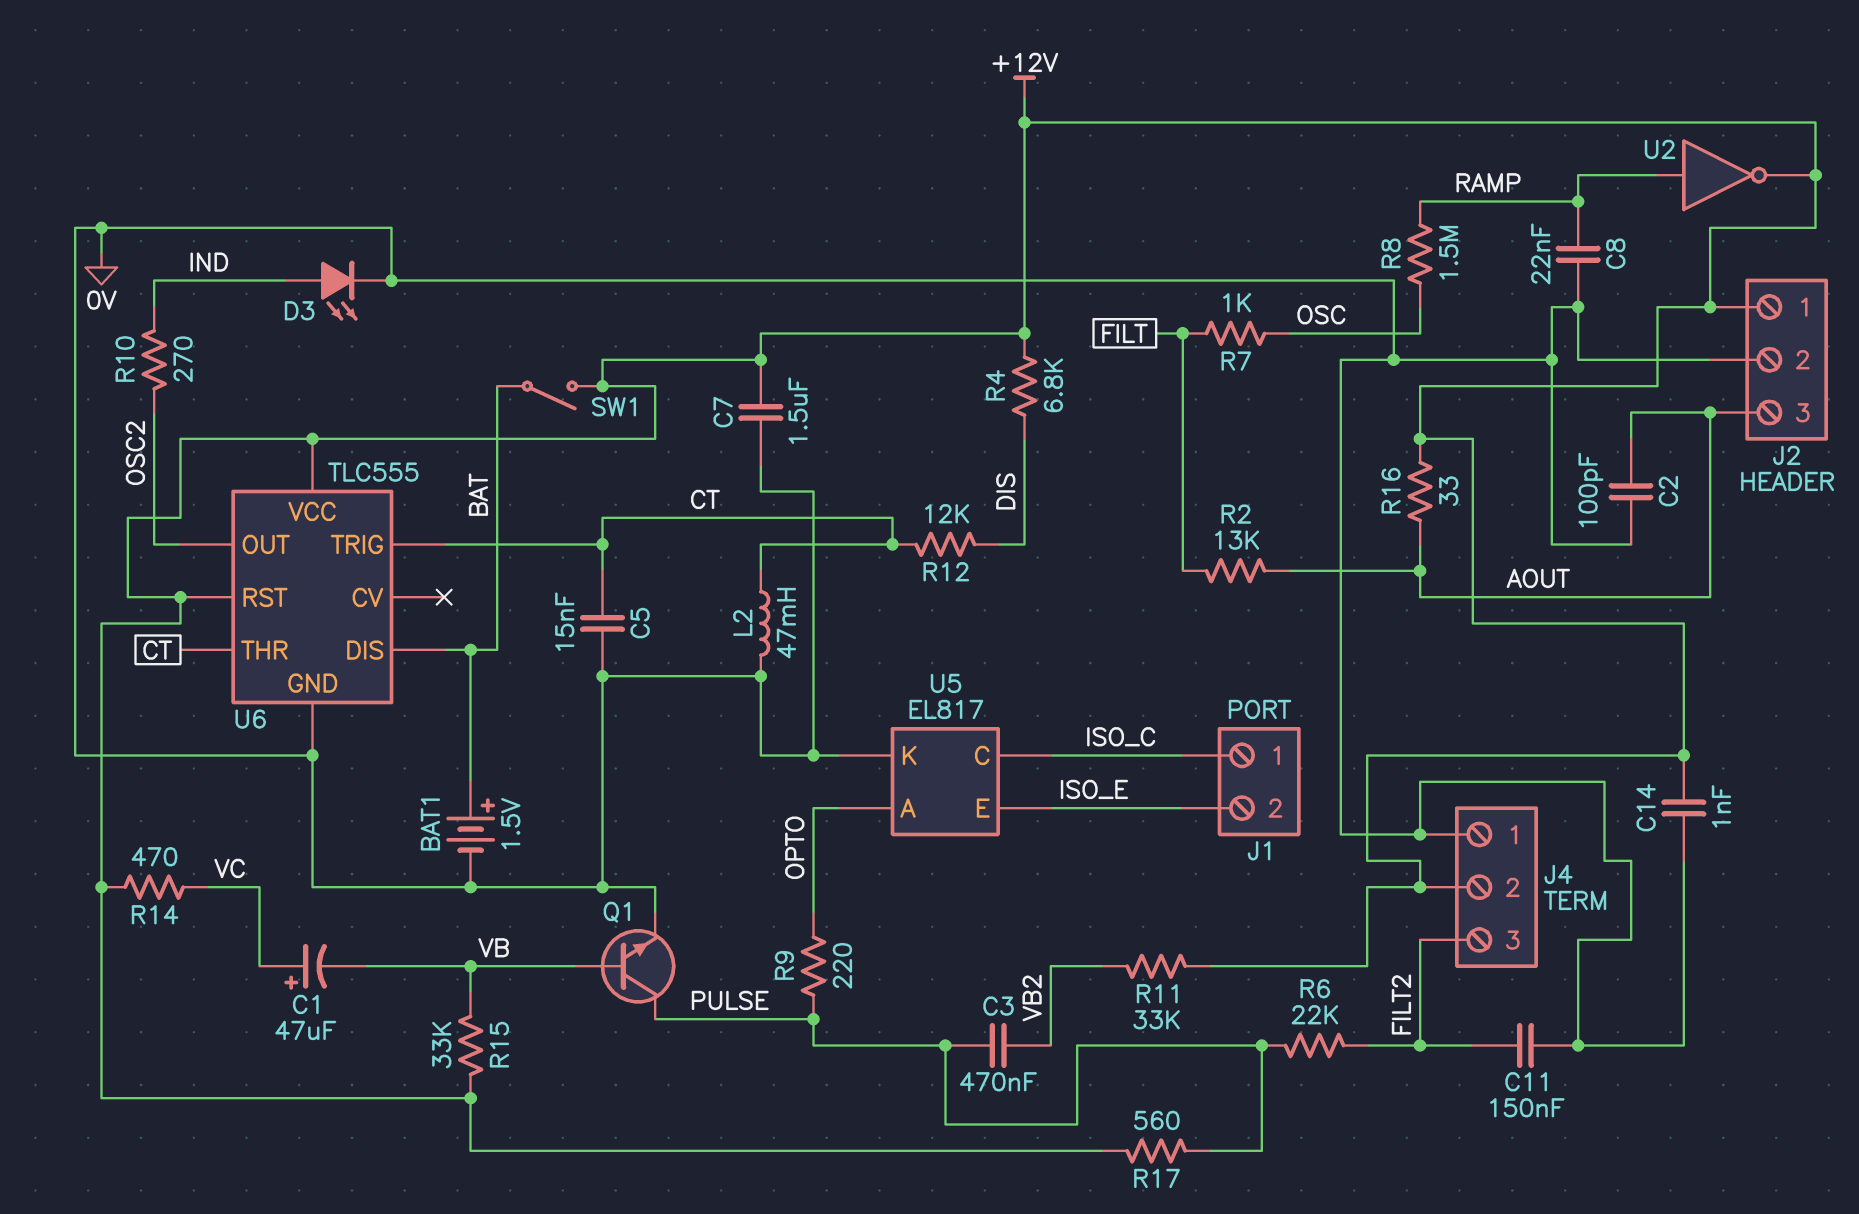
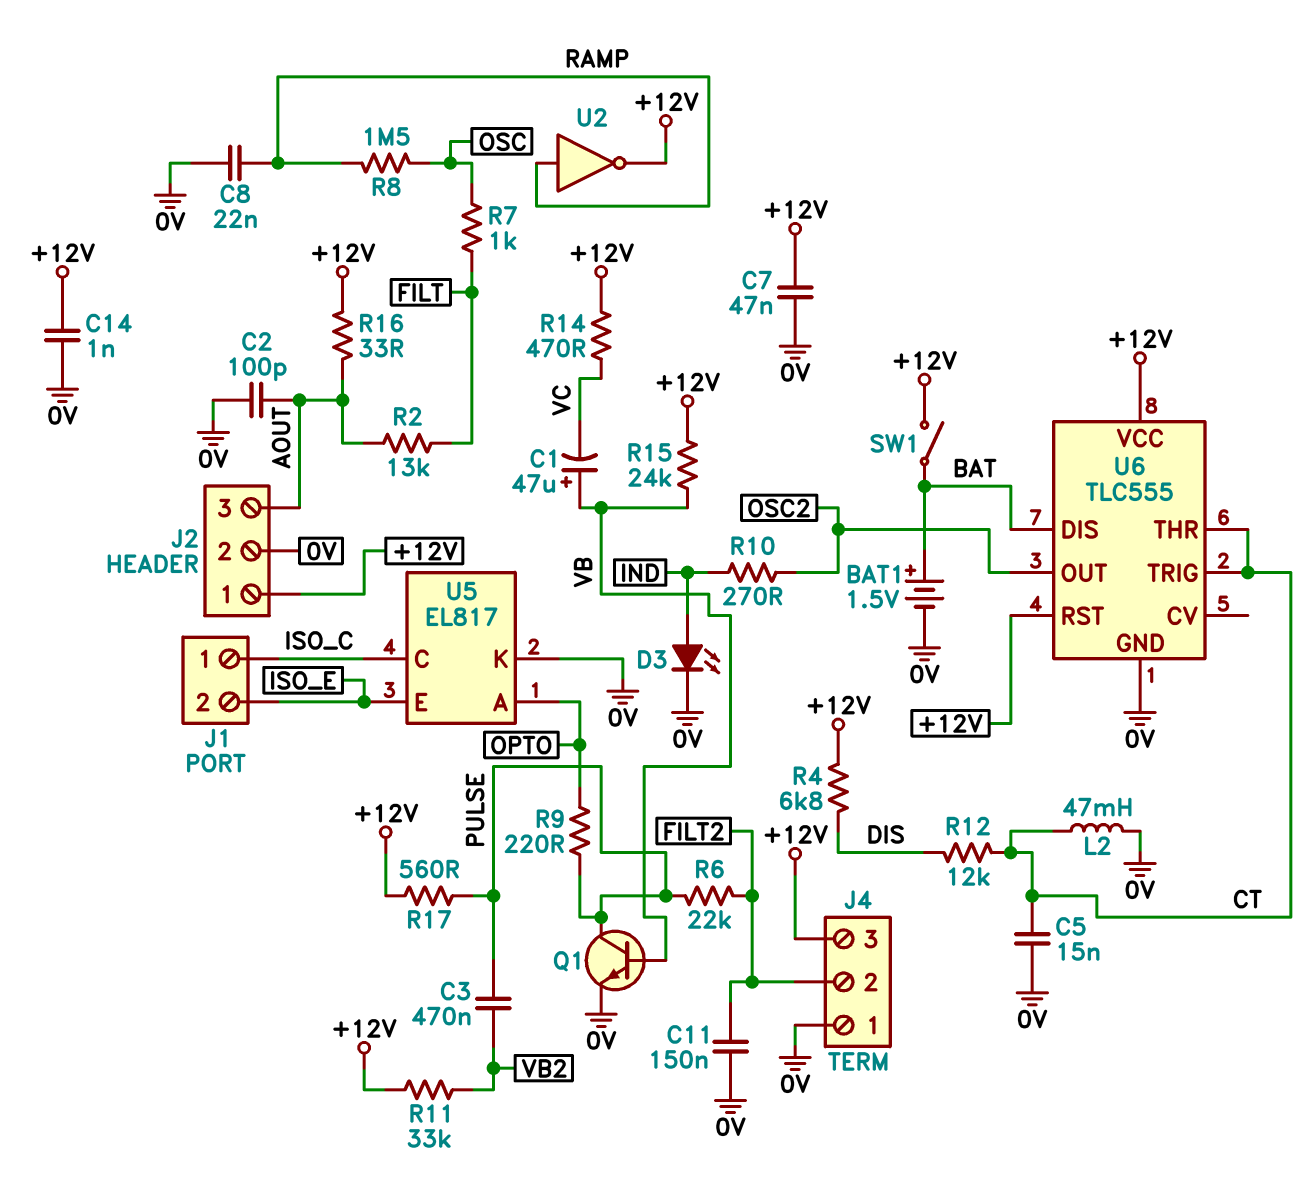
C1: 47uF (plus VC, minus VB) -> 47uF (plus VB, minus VC)
C7: 1.5uF (+12V, 0V) -> 47nF (+12V, 0V)
J4 pin 2: +12V -> FILT2
J4 pin 3: FILT2 -> +12V
R15: 33k (+12V, VB) -> 24k (+12V, VB)

